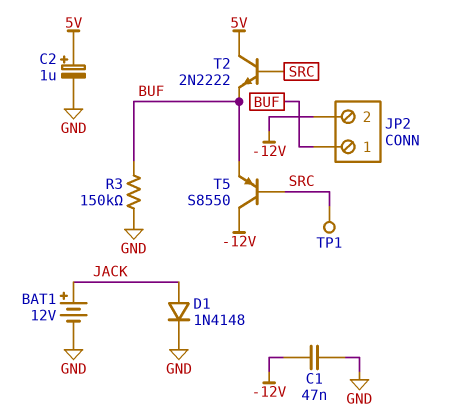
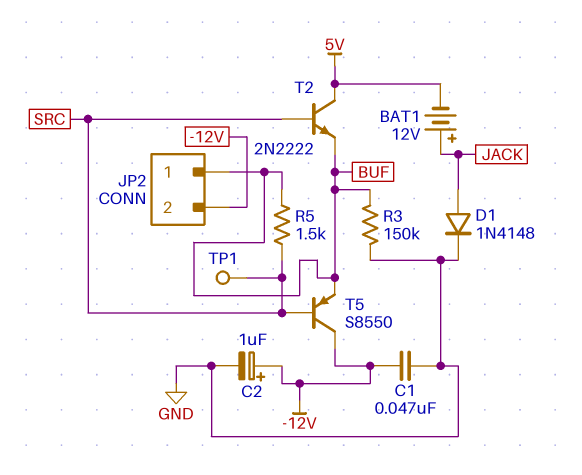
BAT1: 12V (plus JACK, minus GND) -> 12V (plus JACK, minus 5V)
C2: 1uF (plus 5V, minus GND) -> 1uF (plus -12V, minus GND)
R5: none -> 1.5k (BUF, SRC)

